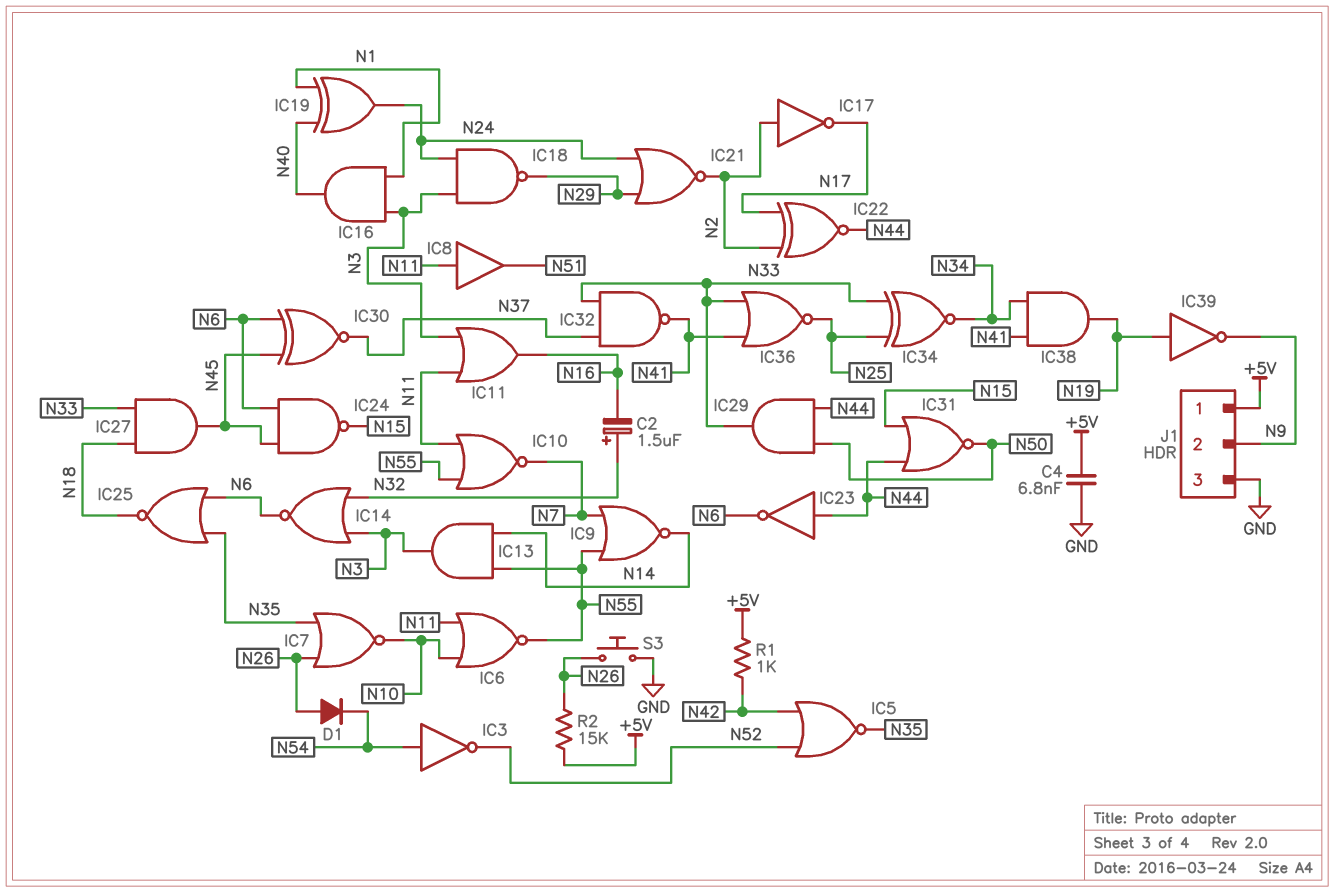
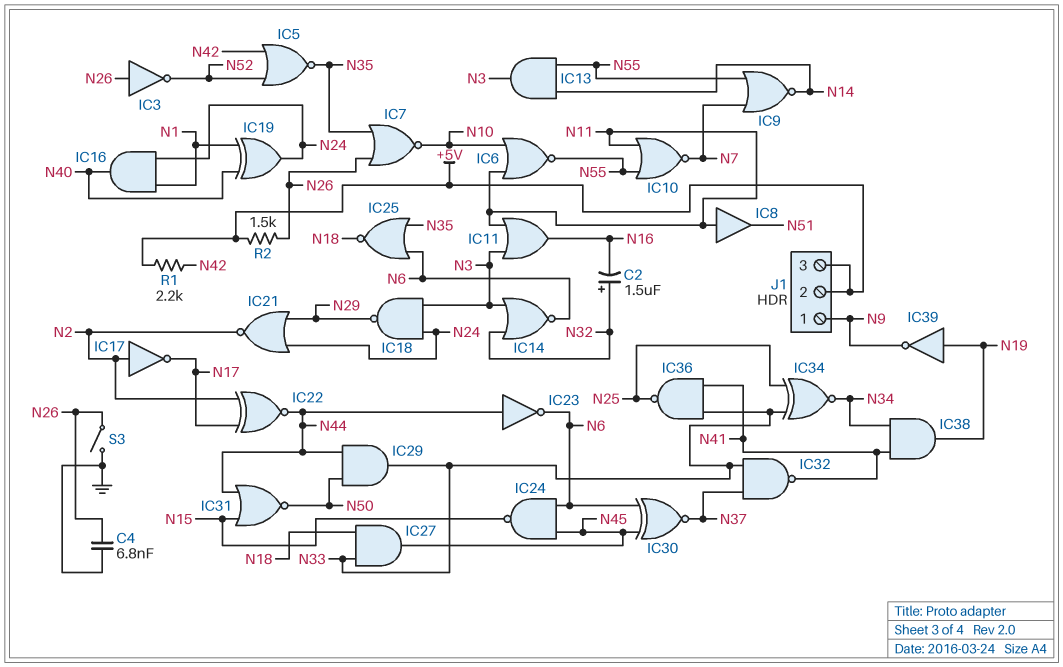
C4: 6.8nF (+5V, GND) -> 6.8nF (GND, N26)
D1: diode (A N26, K N54) -> none
IC3: NOT (in N54, out N52) -> NOT (in N26, out N52)
IC16: AND (in N1, in N3, out N40) -> AND (in N1, in N24, out N40)
IC36: NOR (in N33, in N41, out N25) -> NAND (in N33, in N41, out N25)
J1 pin 1: +5V -> N9
J1 pin 2: N9 -> +5V
J1 pin 3: GND -> +5V
R1: 1k (+5V, N42) -> 2.2k (+5V, N42)
R2: 15k (+5V, N26) -> 1.5k (+5V, N26)
S3: button (GND, N26) -> switch (GND, N26)

